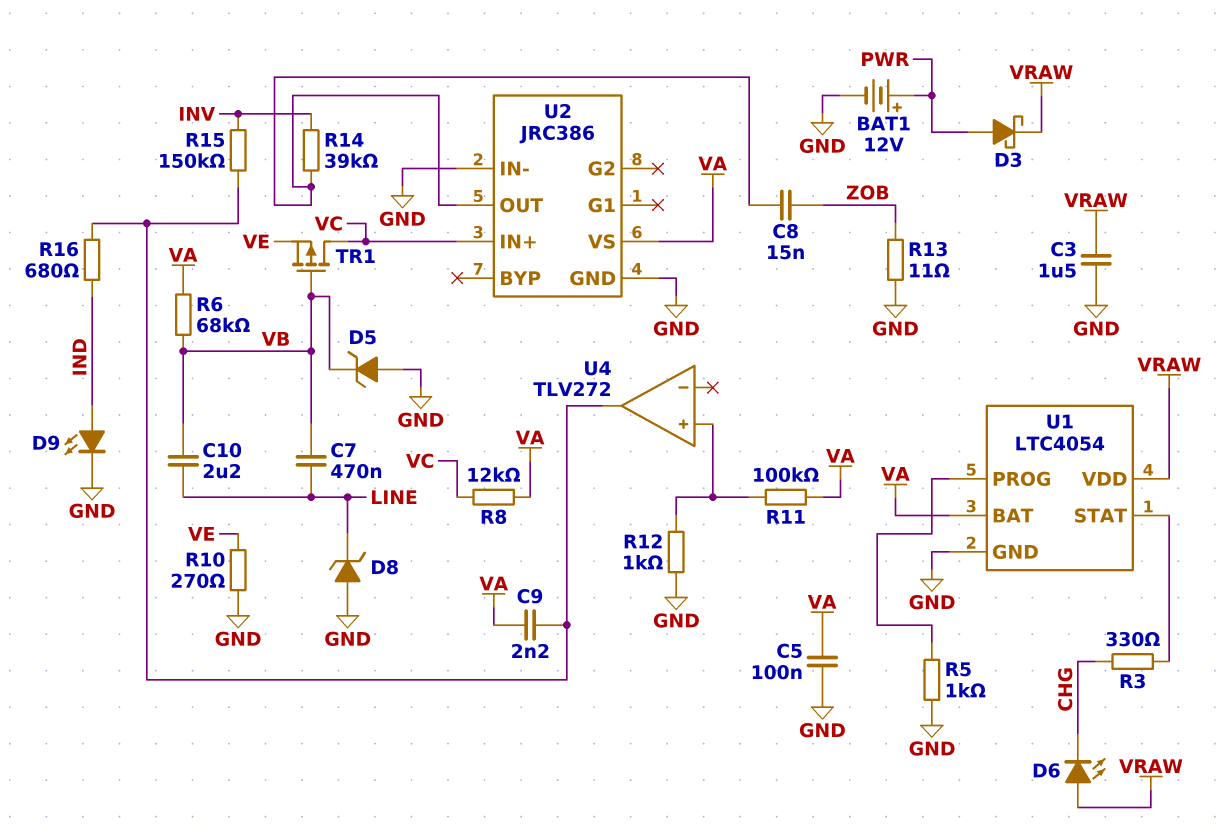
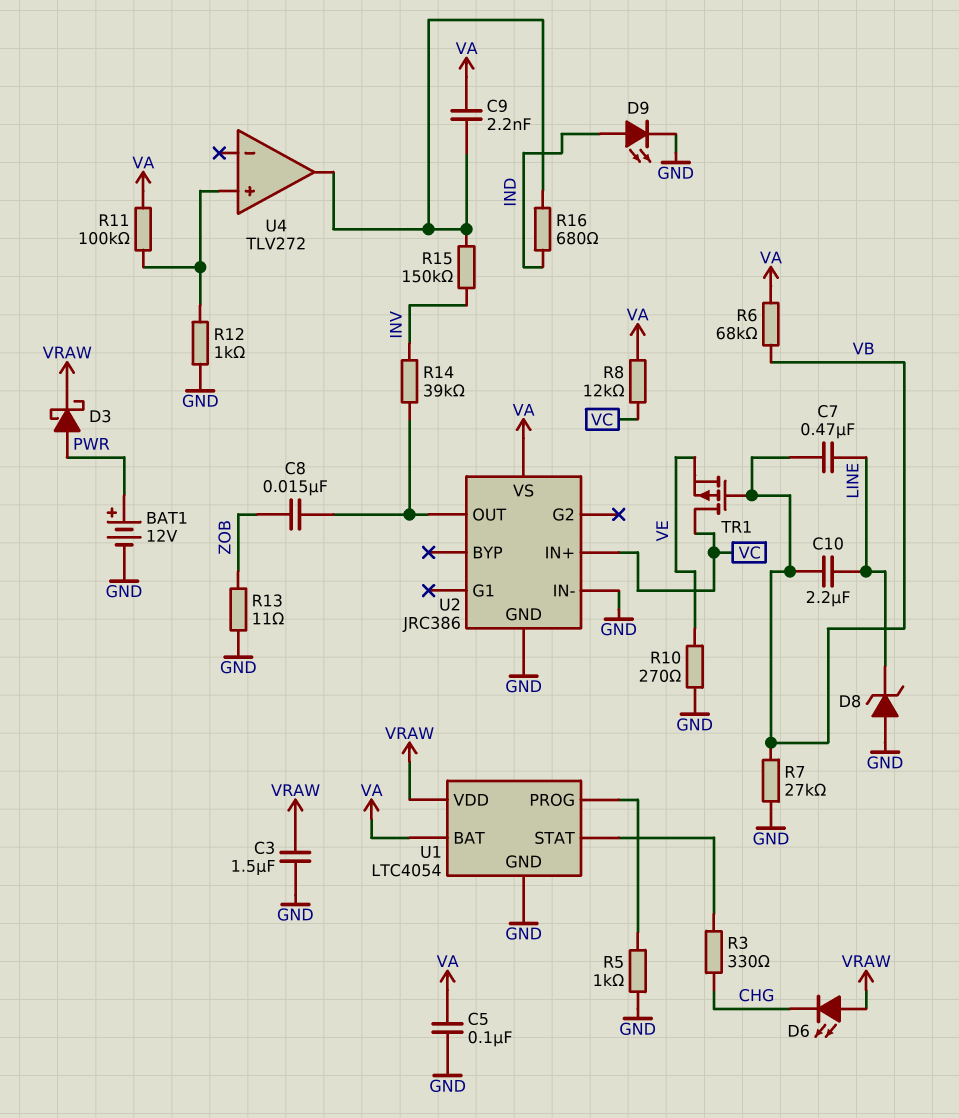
D5: zener (A GND, K VB) -> none
R7: none -> 27k (GND, VB)

